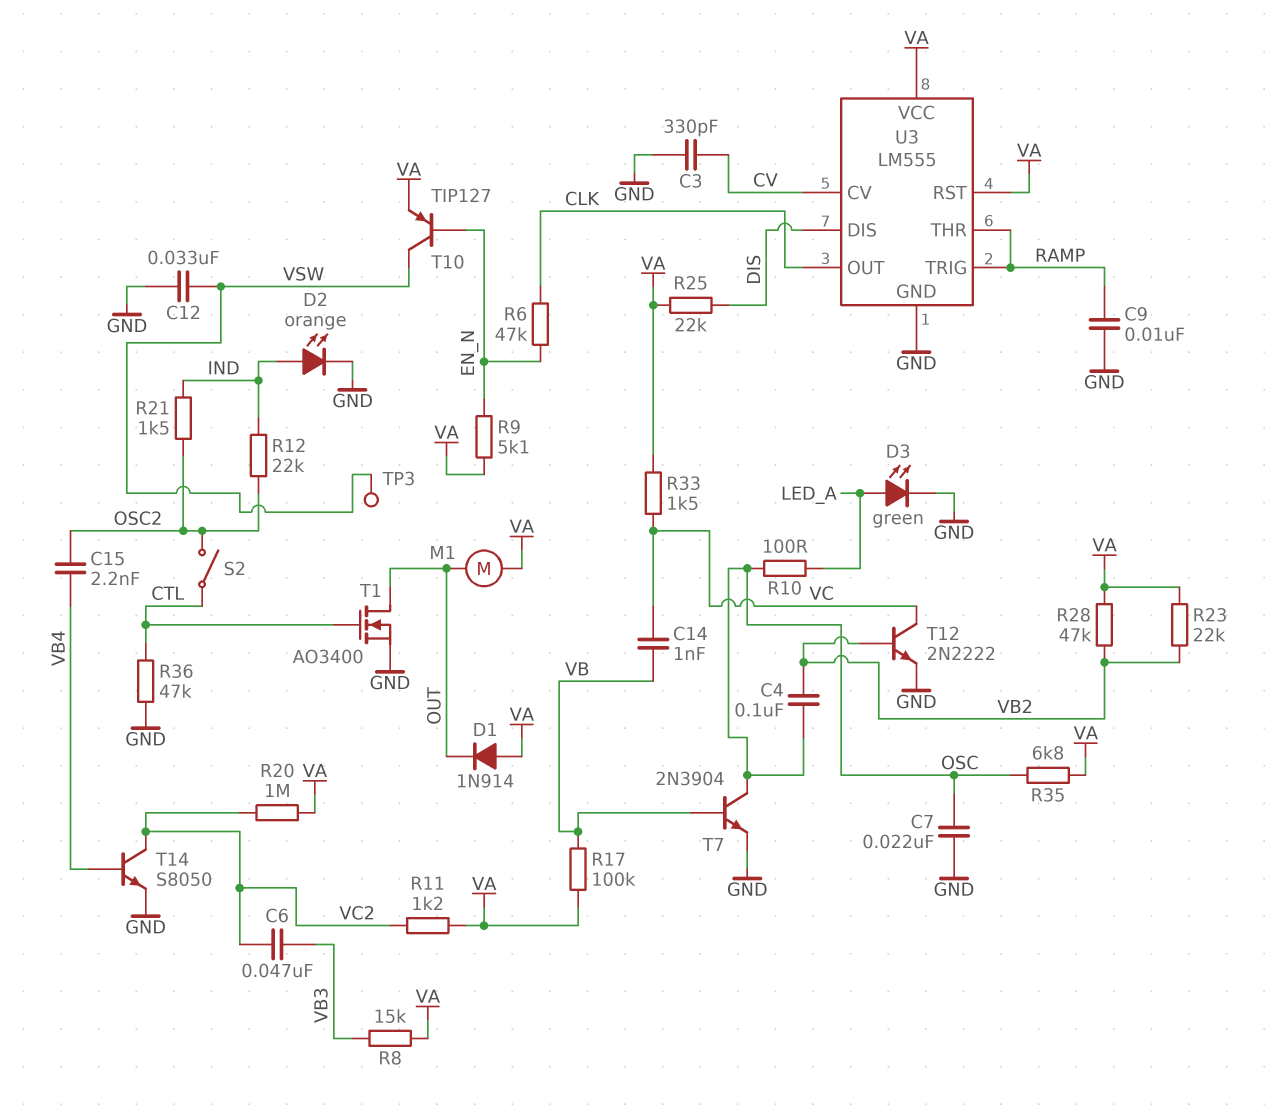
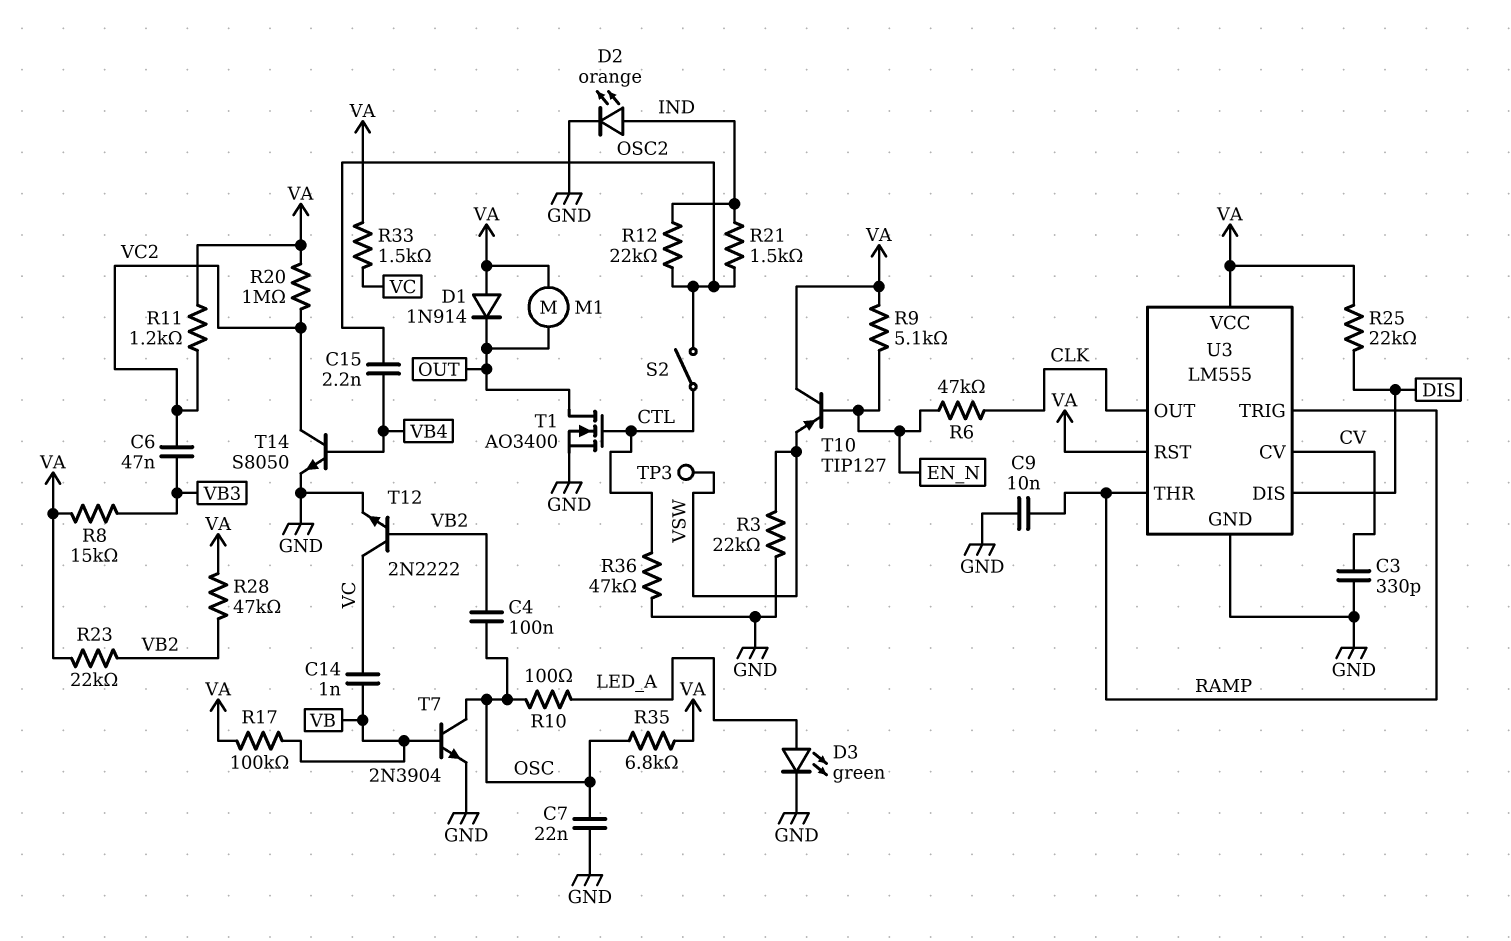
C12: 33nF (GND, VSW) -> none
R3: none -> 22k (GND, VSW)
T10: PNP TIP127 (B EN_N, C VSW, E VA) -> PNP TIP127 (B EN_N, C VA, E VSW)

